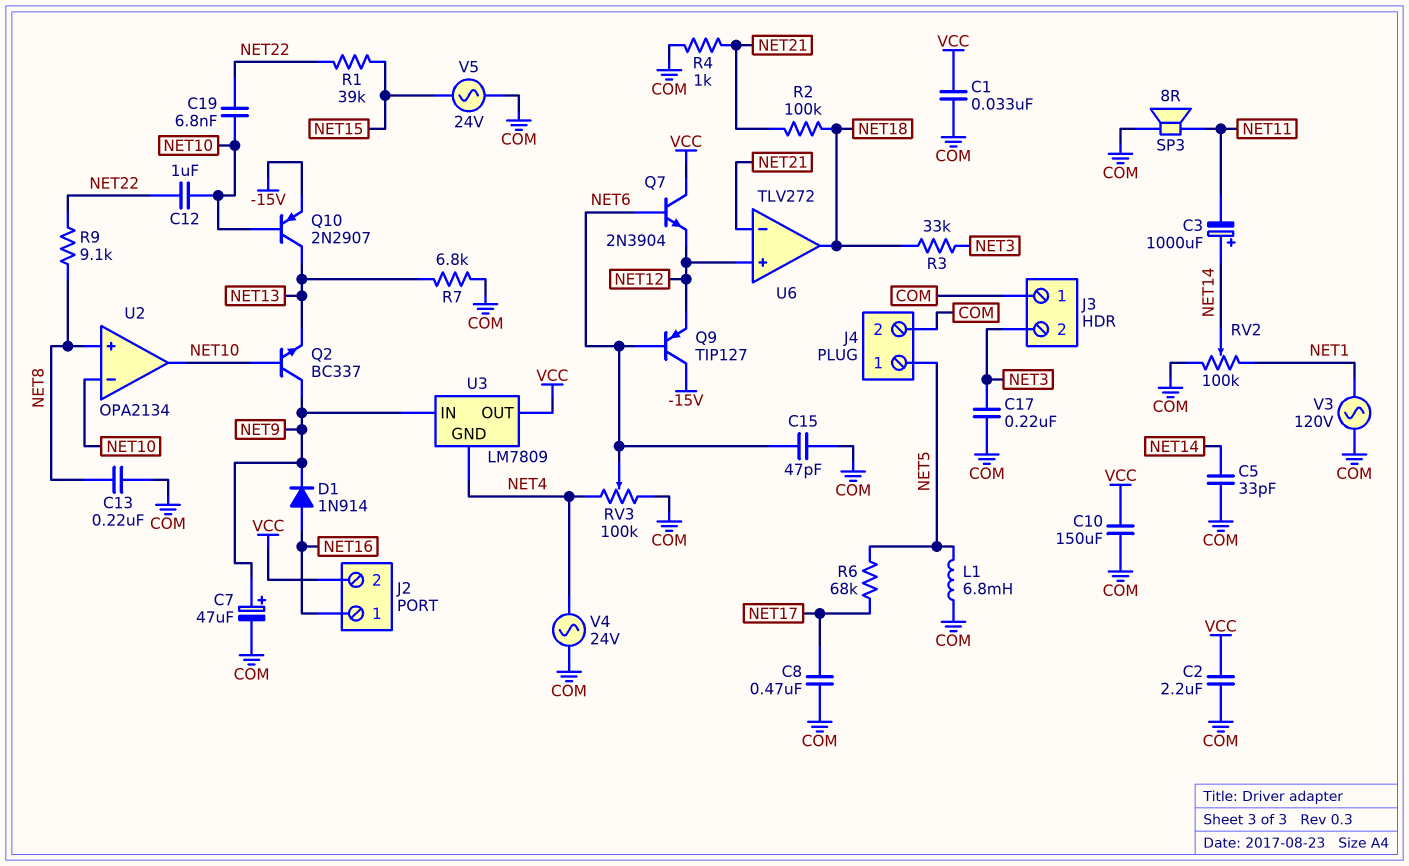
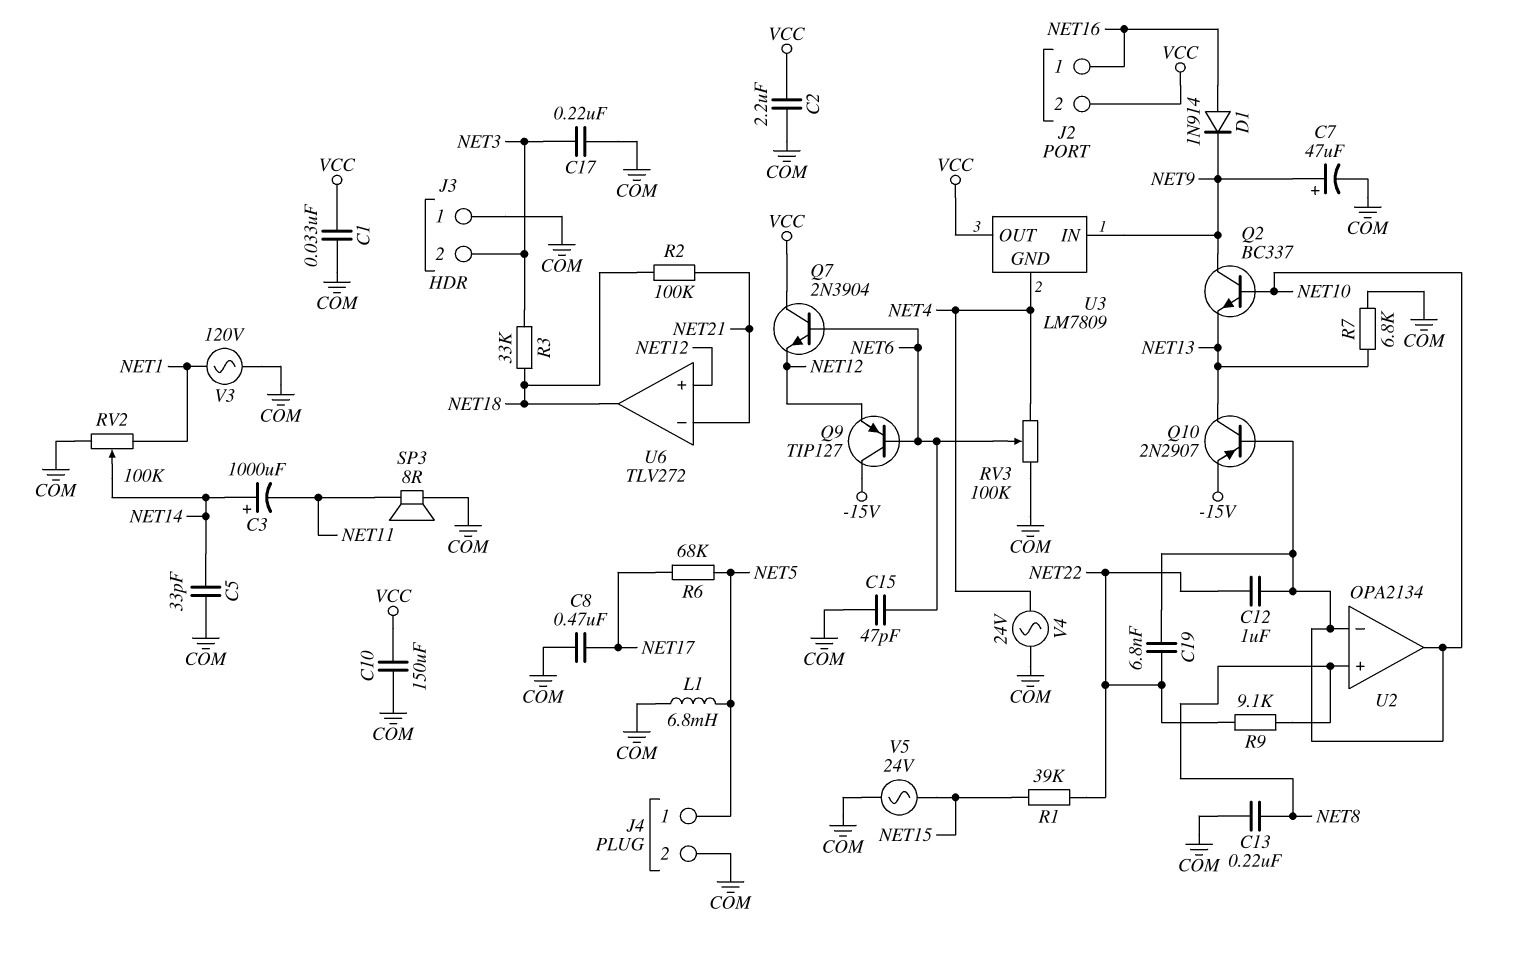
R4: 1k (COM, NET21) -> none

